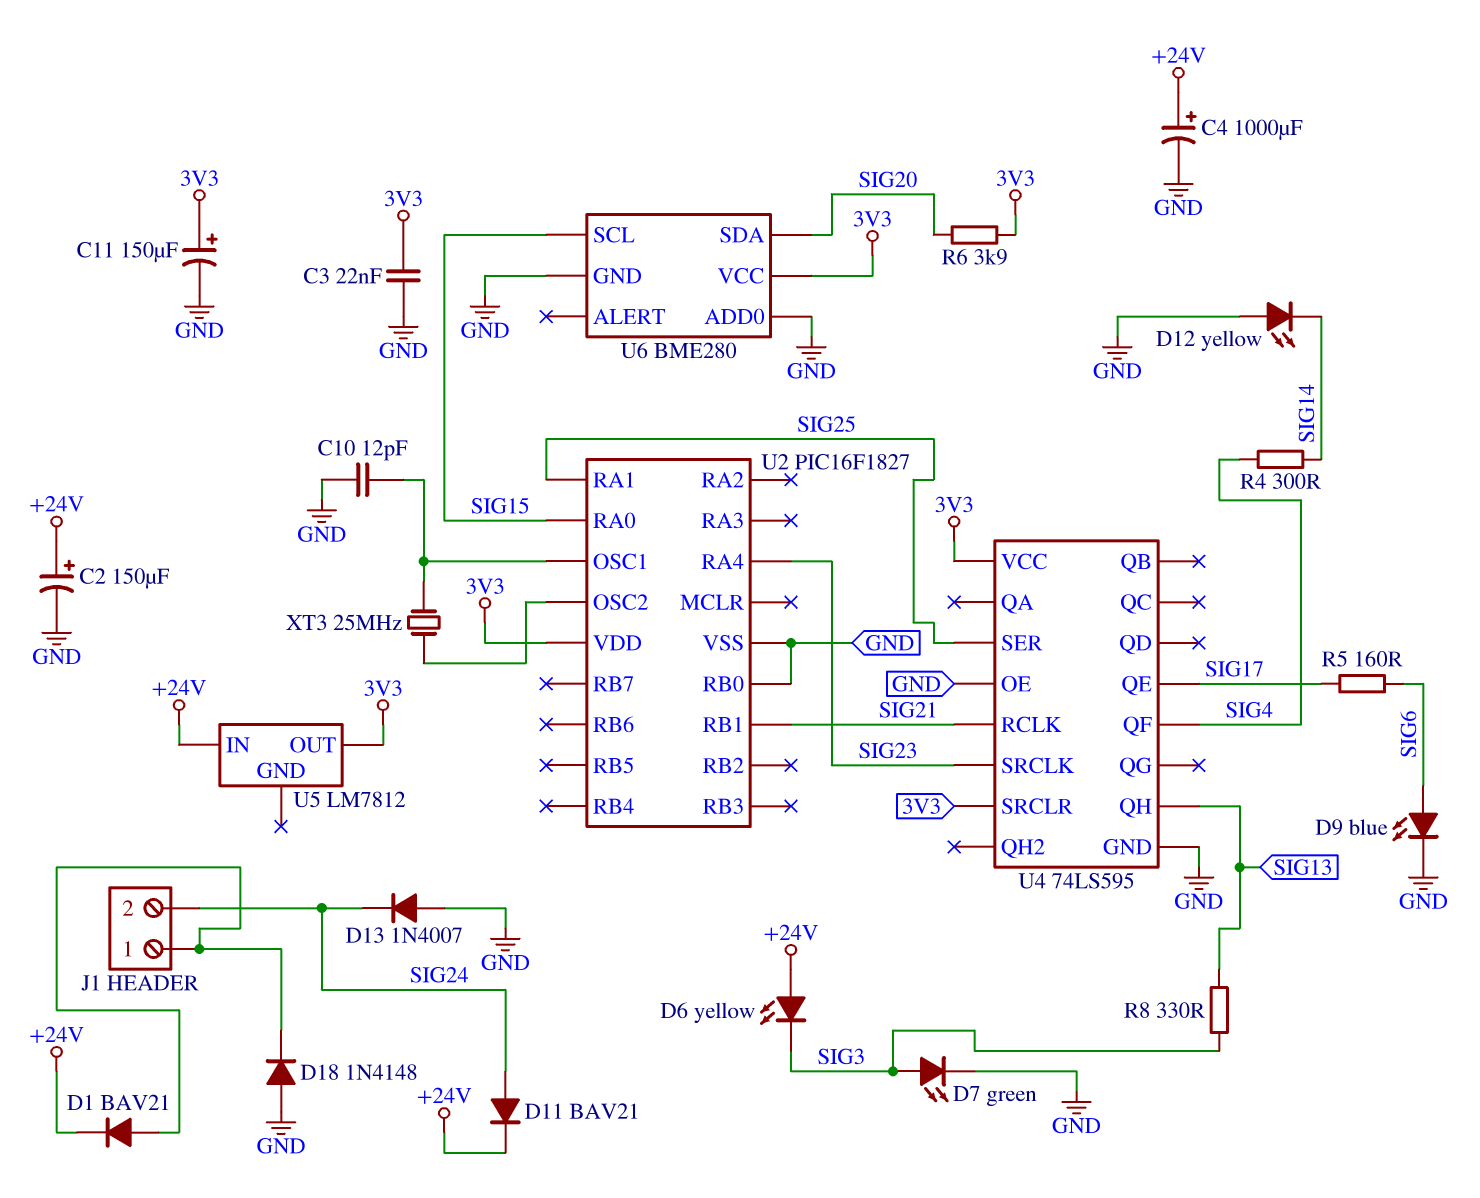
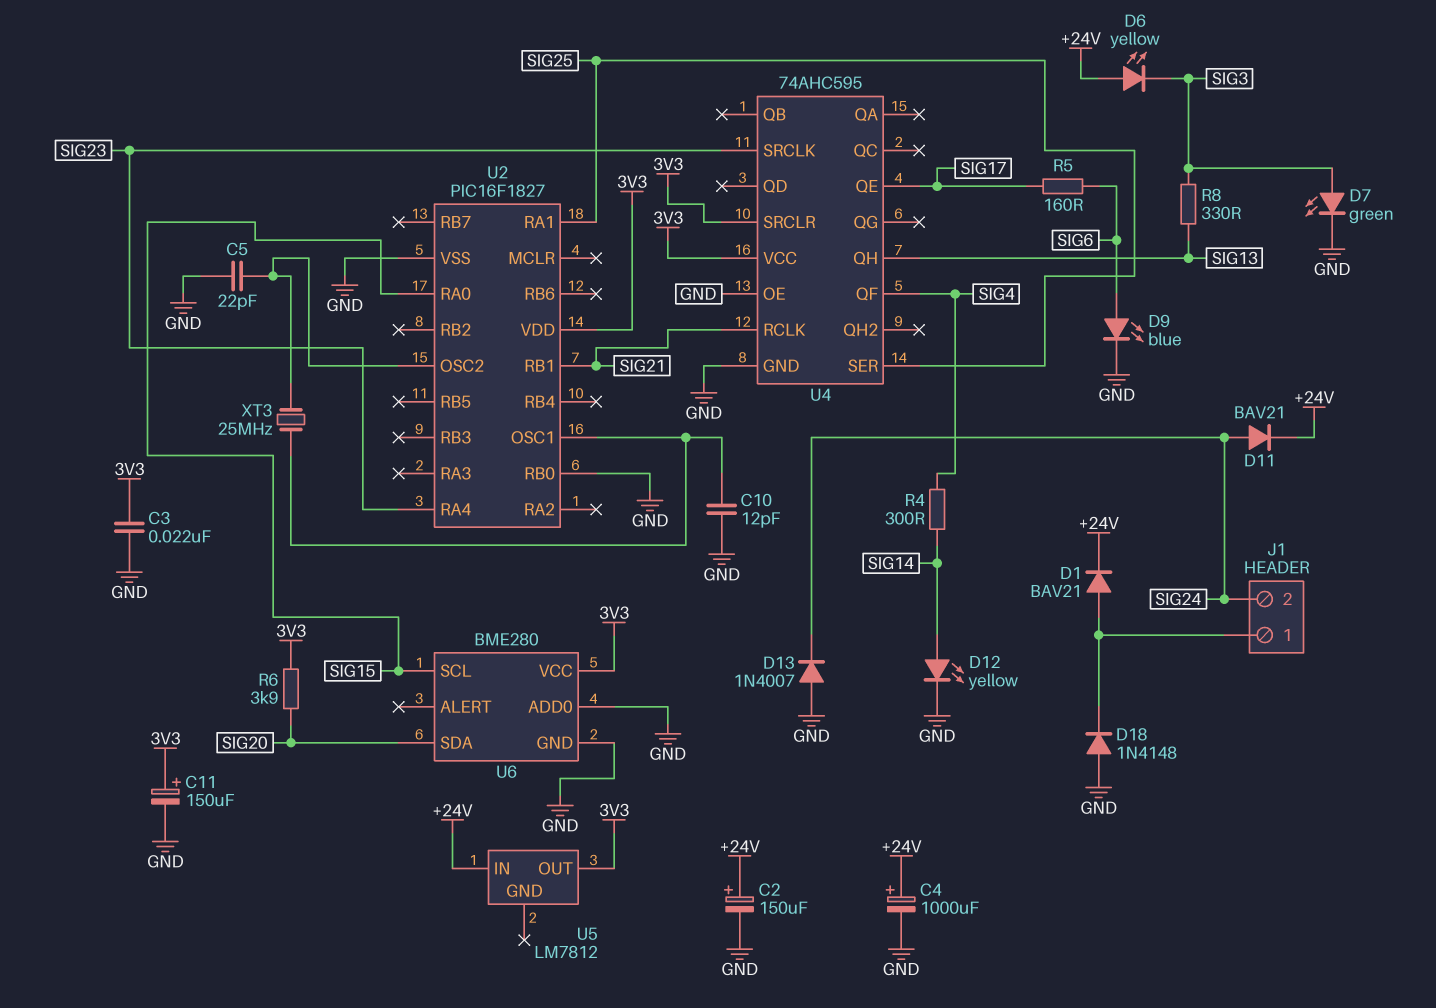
C5: none -> 22pF (GND, U2/OSC2)
D12: LED yellow (A GND, K SIG14) -> LED yellow (A SIG14, K GND)
U4: 74LS595 -> 74AHC595

